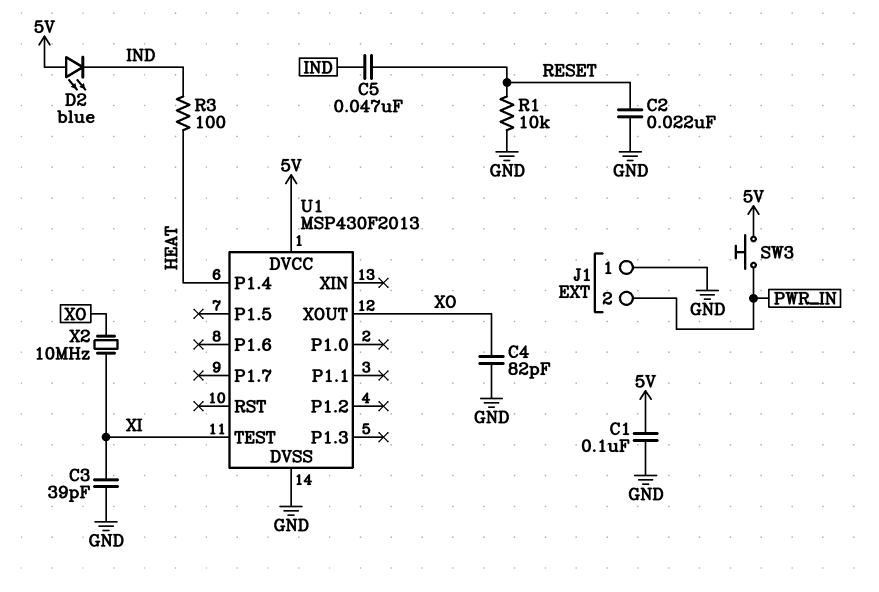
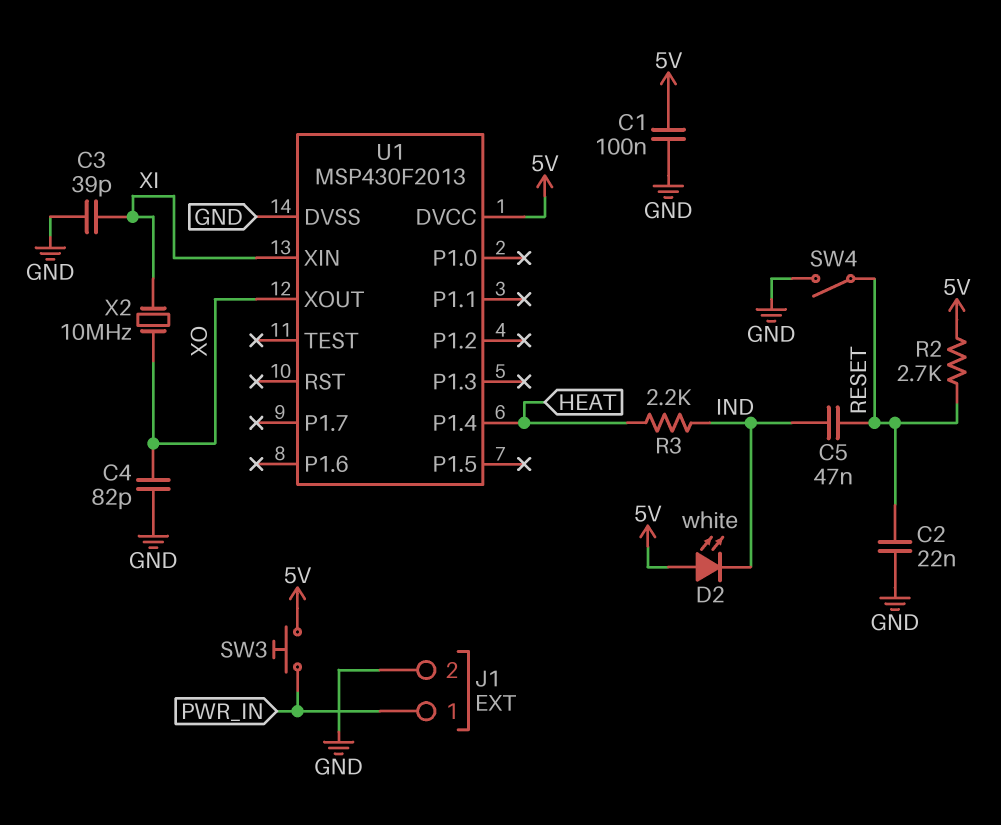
D2: LED blue (A 5V, K IND) -> LED white (A 5V, K IND)
J1 pin 1: GND -> PWR_IN
J1 pin 2: PWR_IN -> GND
R1: 10k (GND, RESET) -> none
R2: none -> 2.7k (5V, RESET)
R3: 100 (HEAT, IND) -> 2.2k (HEAT, IND)
SW4: none -> switch (GND, RESET)
U1 pin TEST: XI -> none
U1 pin XIN: none -> XI

